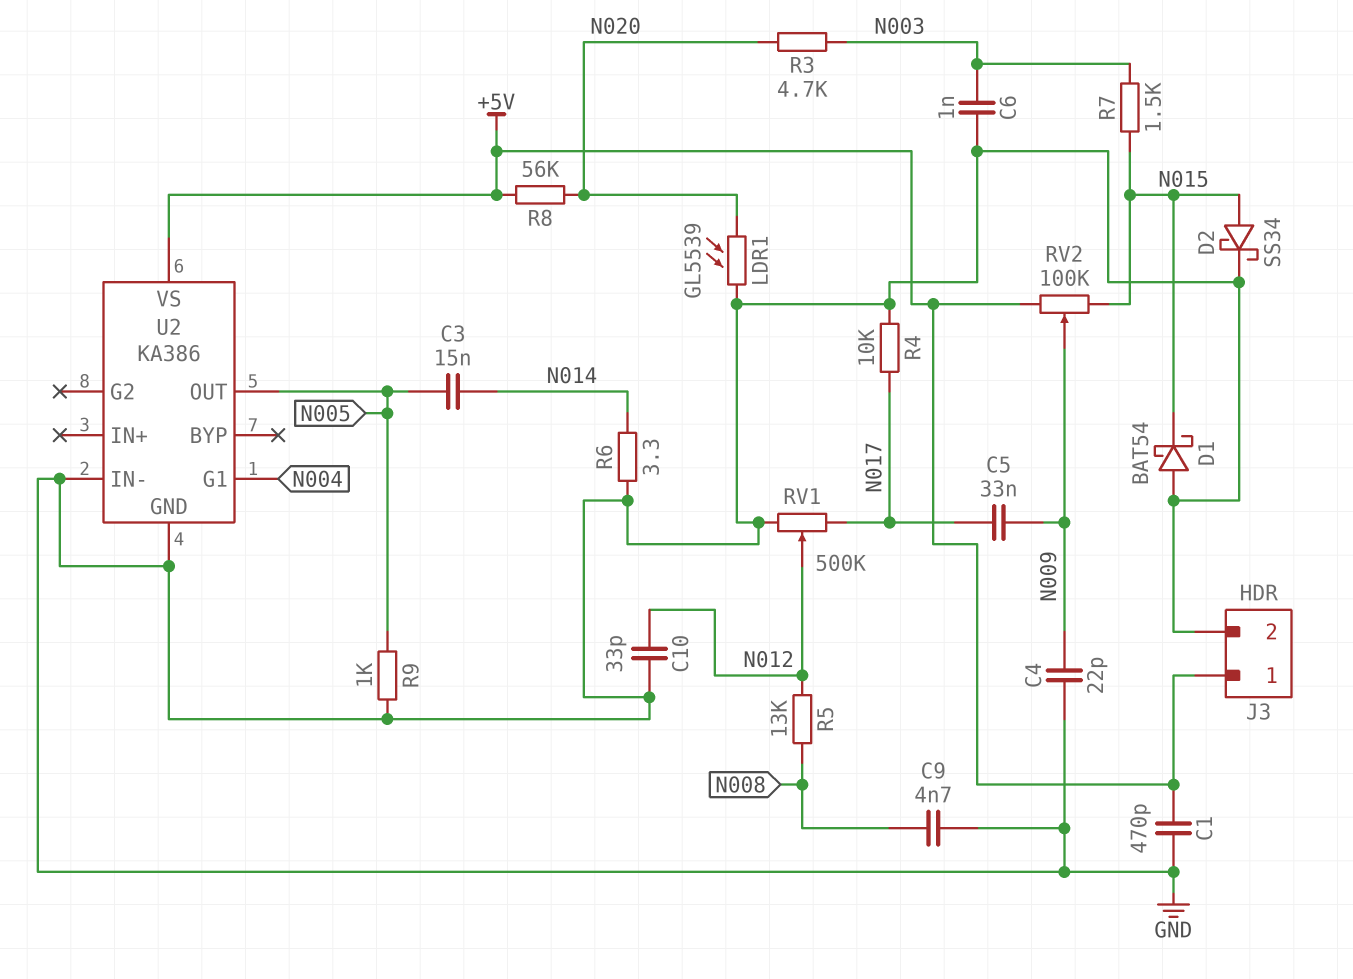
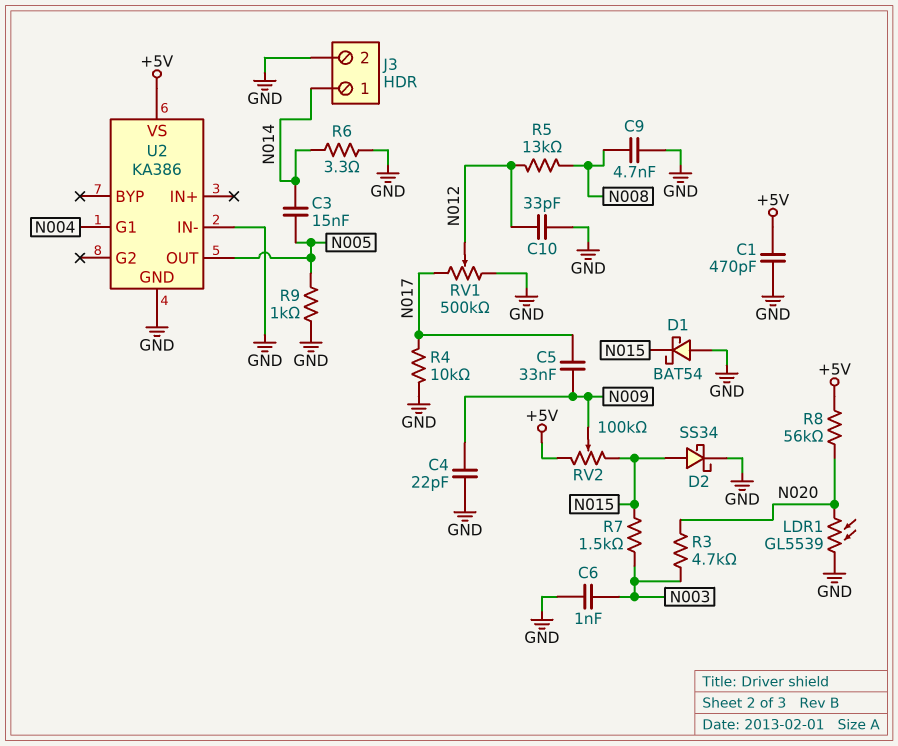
J3 pin 1: +5V -> N014

